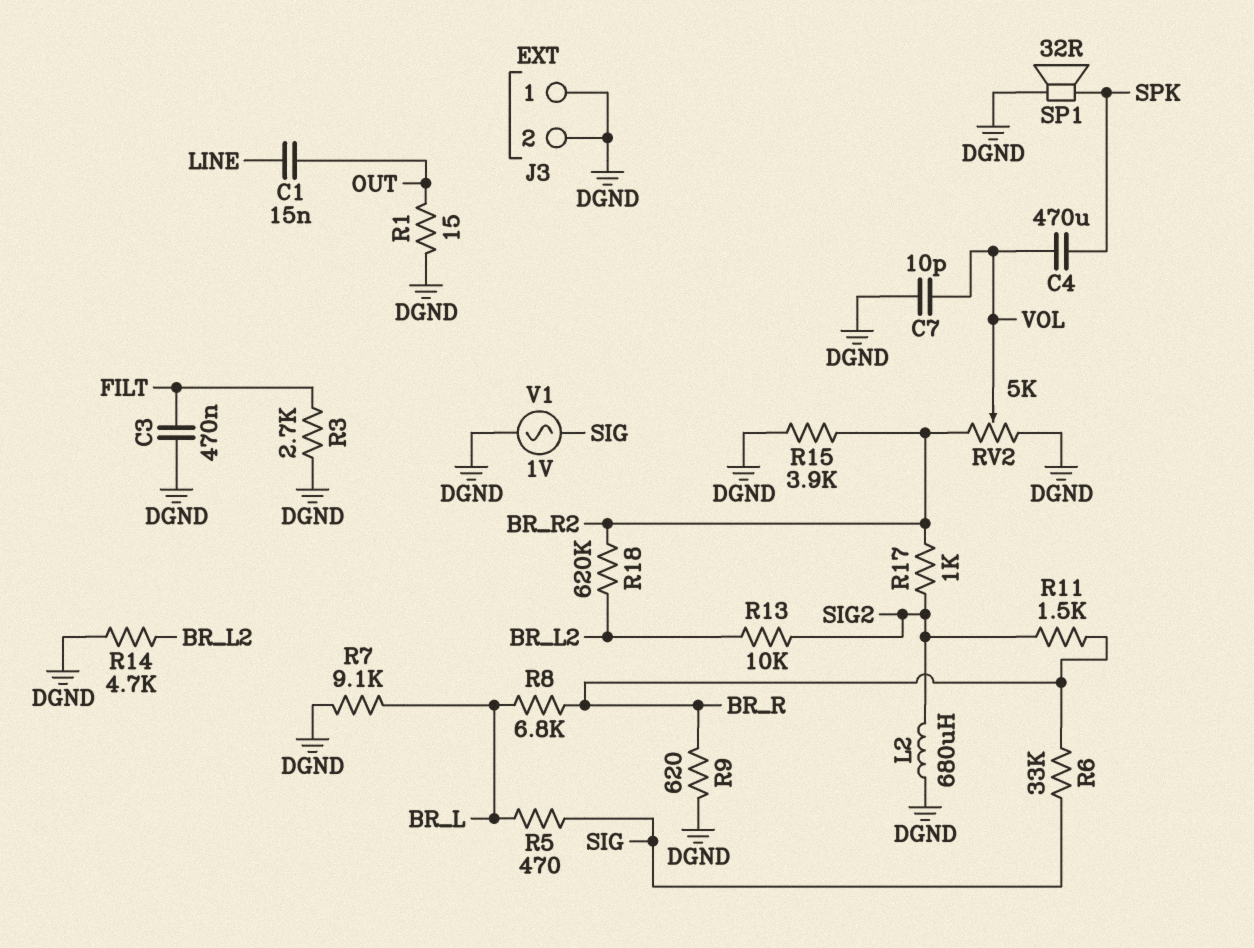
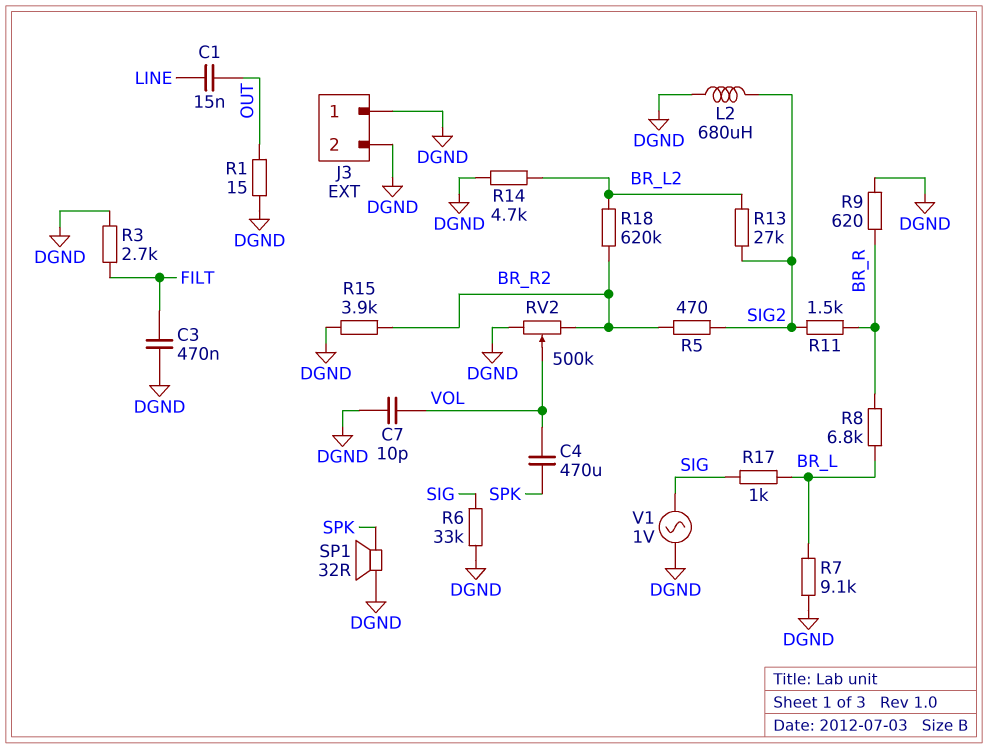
R5: 470 (BR_L, SIG) -> 470 (BR_R2, SIG2)
R6: 33k (BR_R, SIG) -> 33k (DGND, SIG)
R13: 10k (BR_L2, SIG2) -> 27k (BR_L2, SIG2)
R17: 1k (BR_R2, SIG2) -> 1k (BR_L, SIG)
RV2: 5k (BR_R2, DGND, wiper VOL) -> 500k (BR_R2, DGND, wiper VOL)

